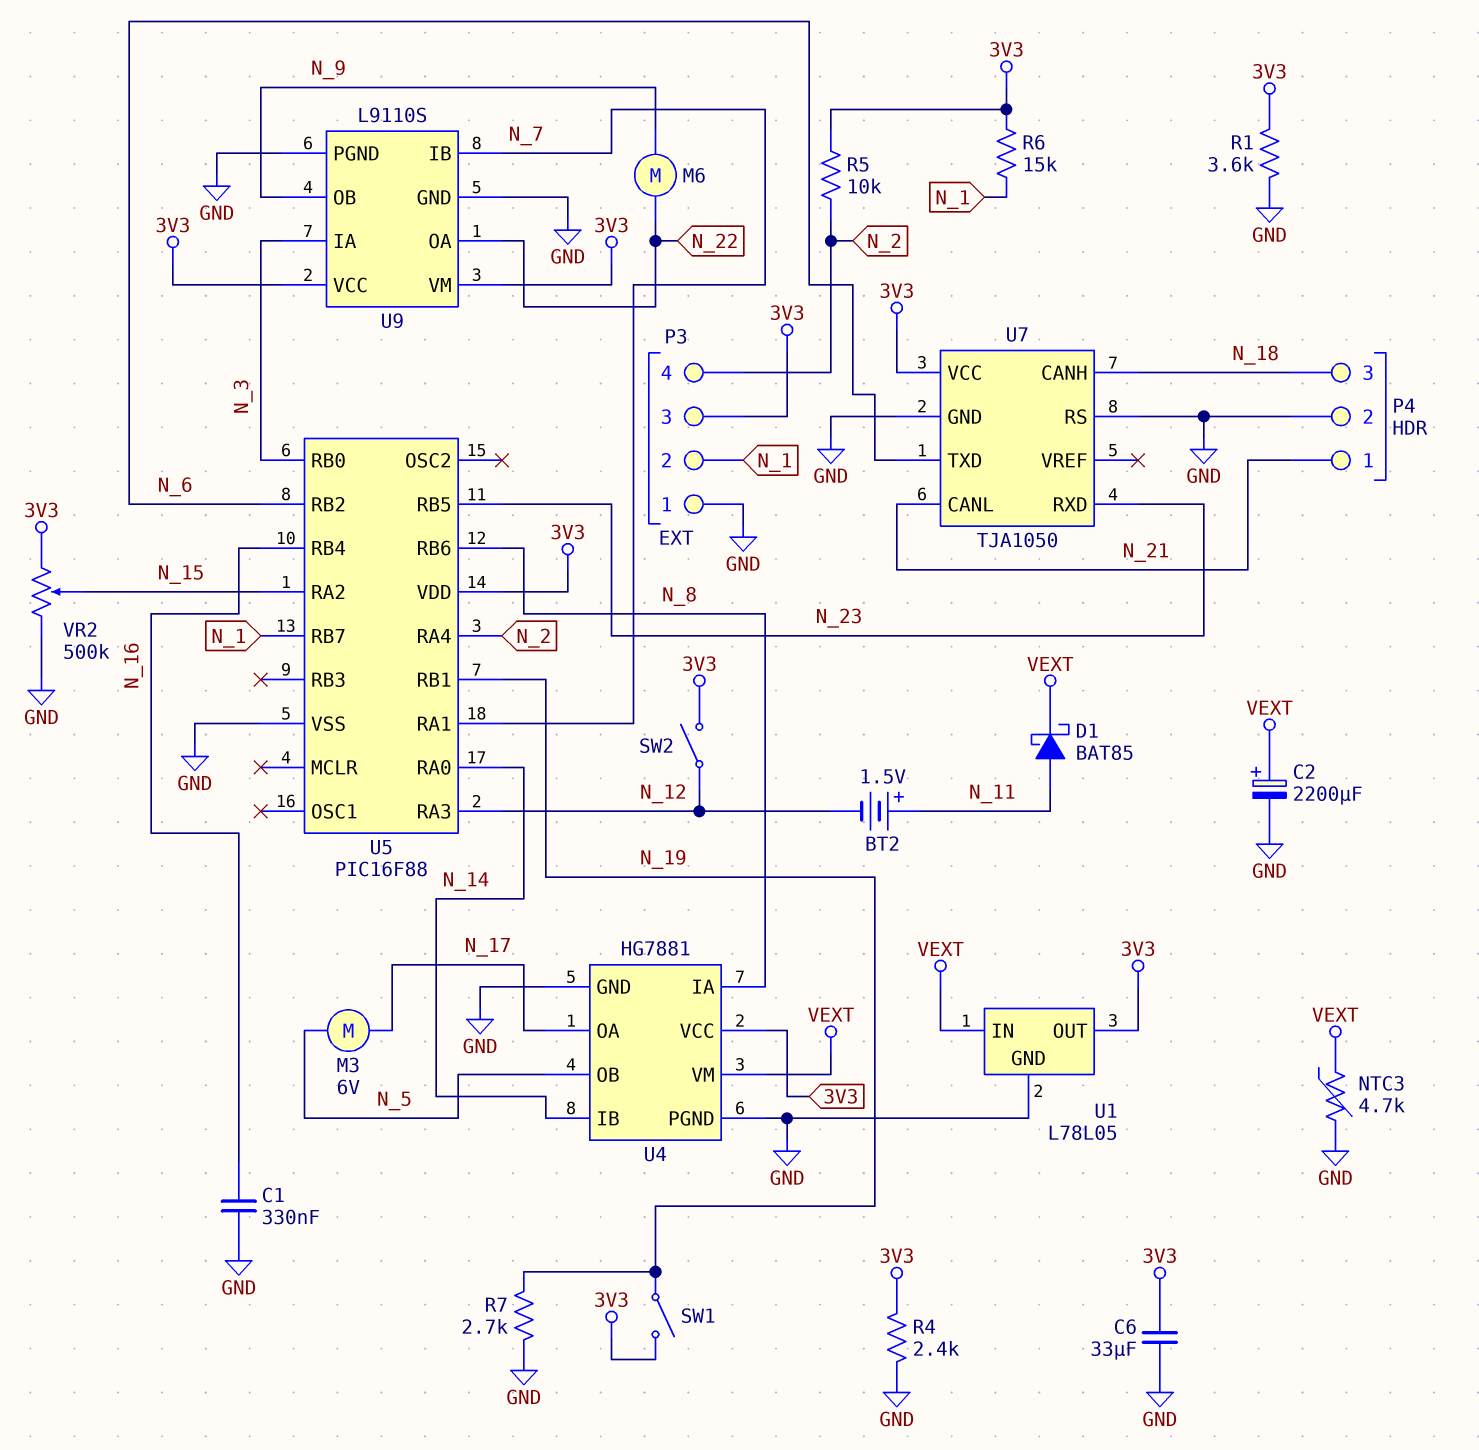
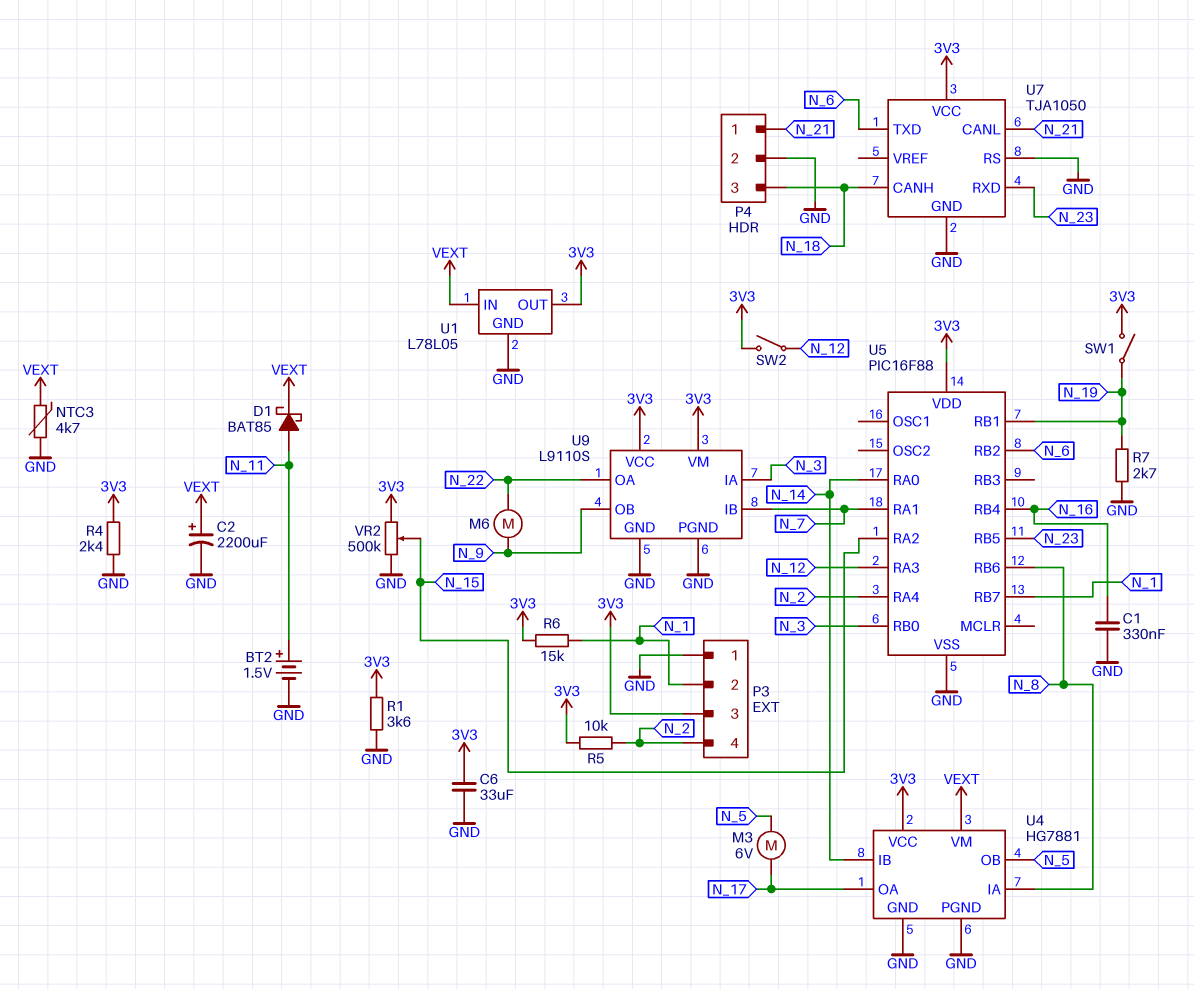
BT2: 1.5V (plus N_11, minus N_12) -> 1.5V (plus N_11, minus GND)

